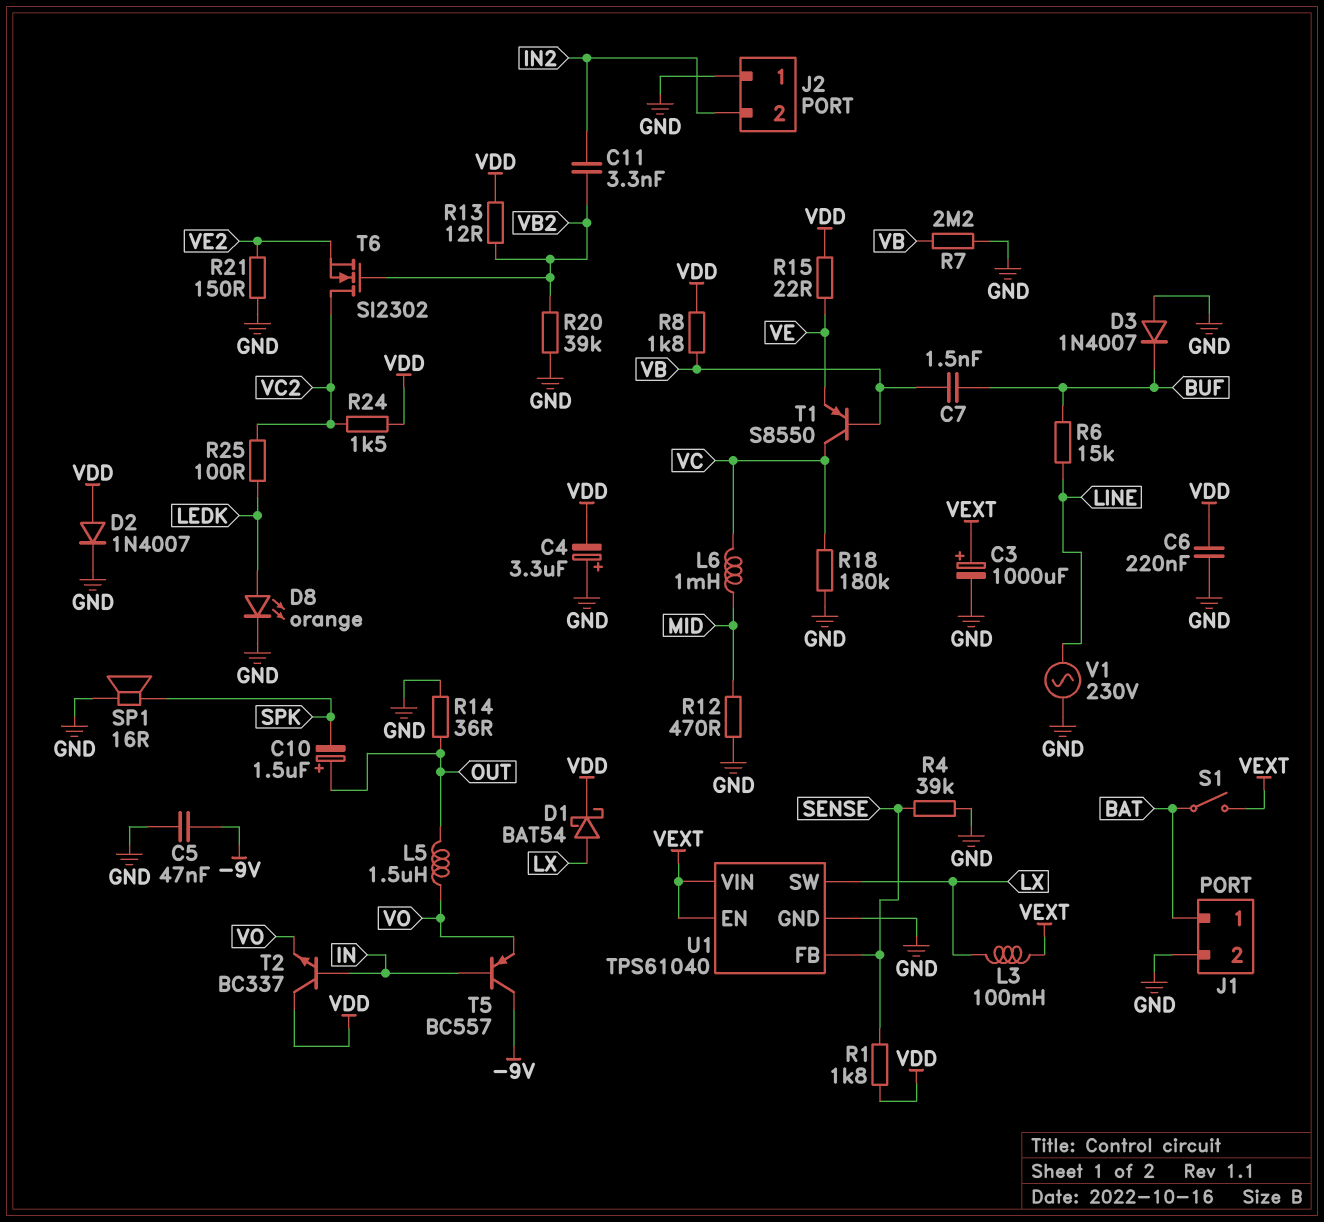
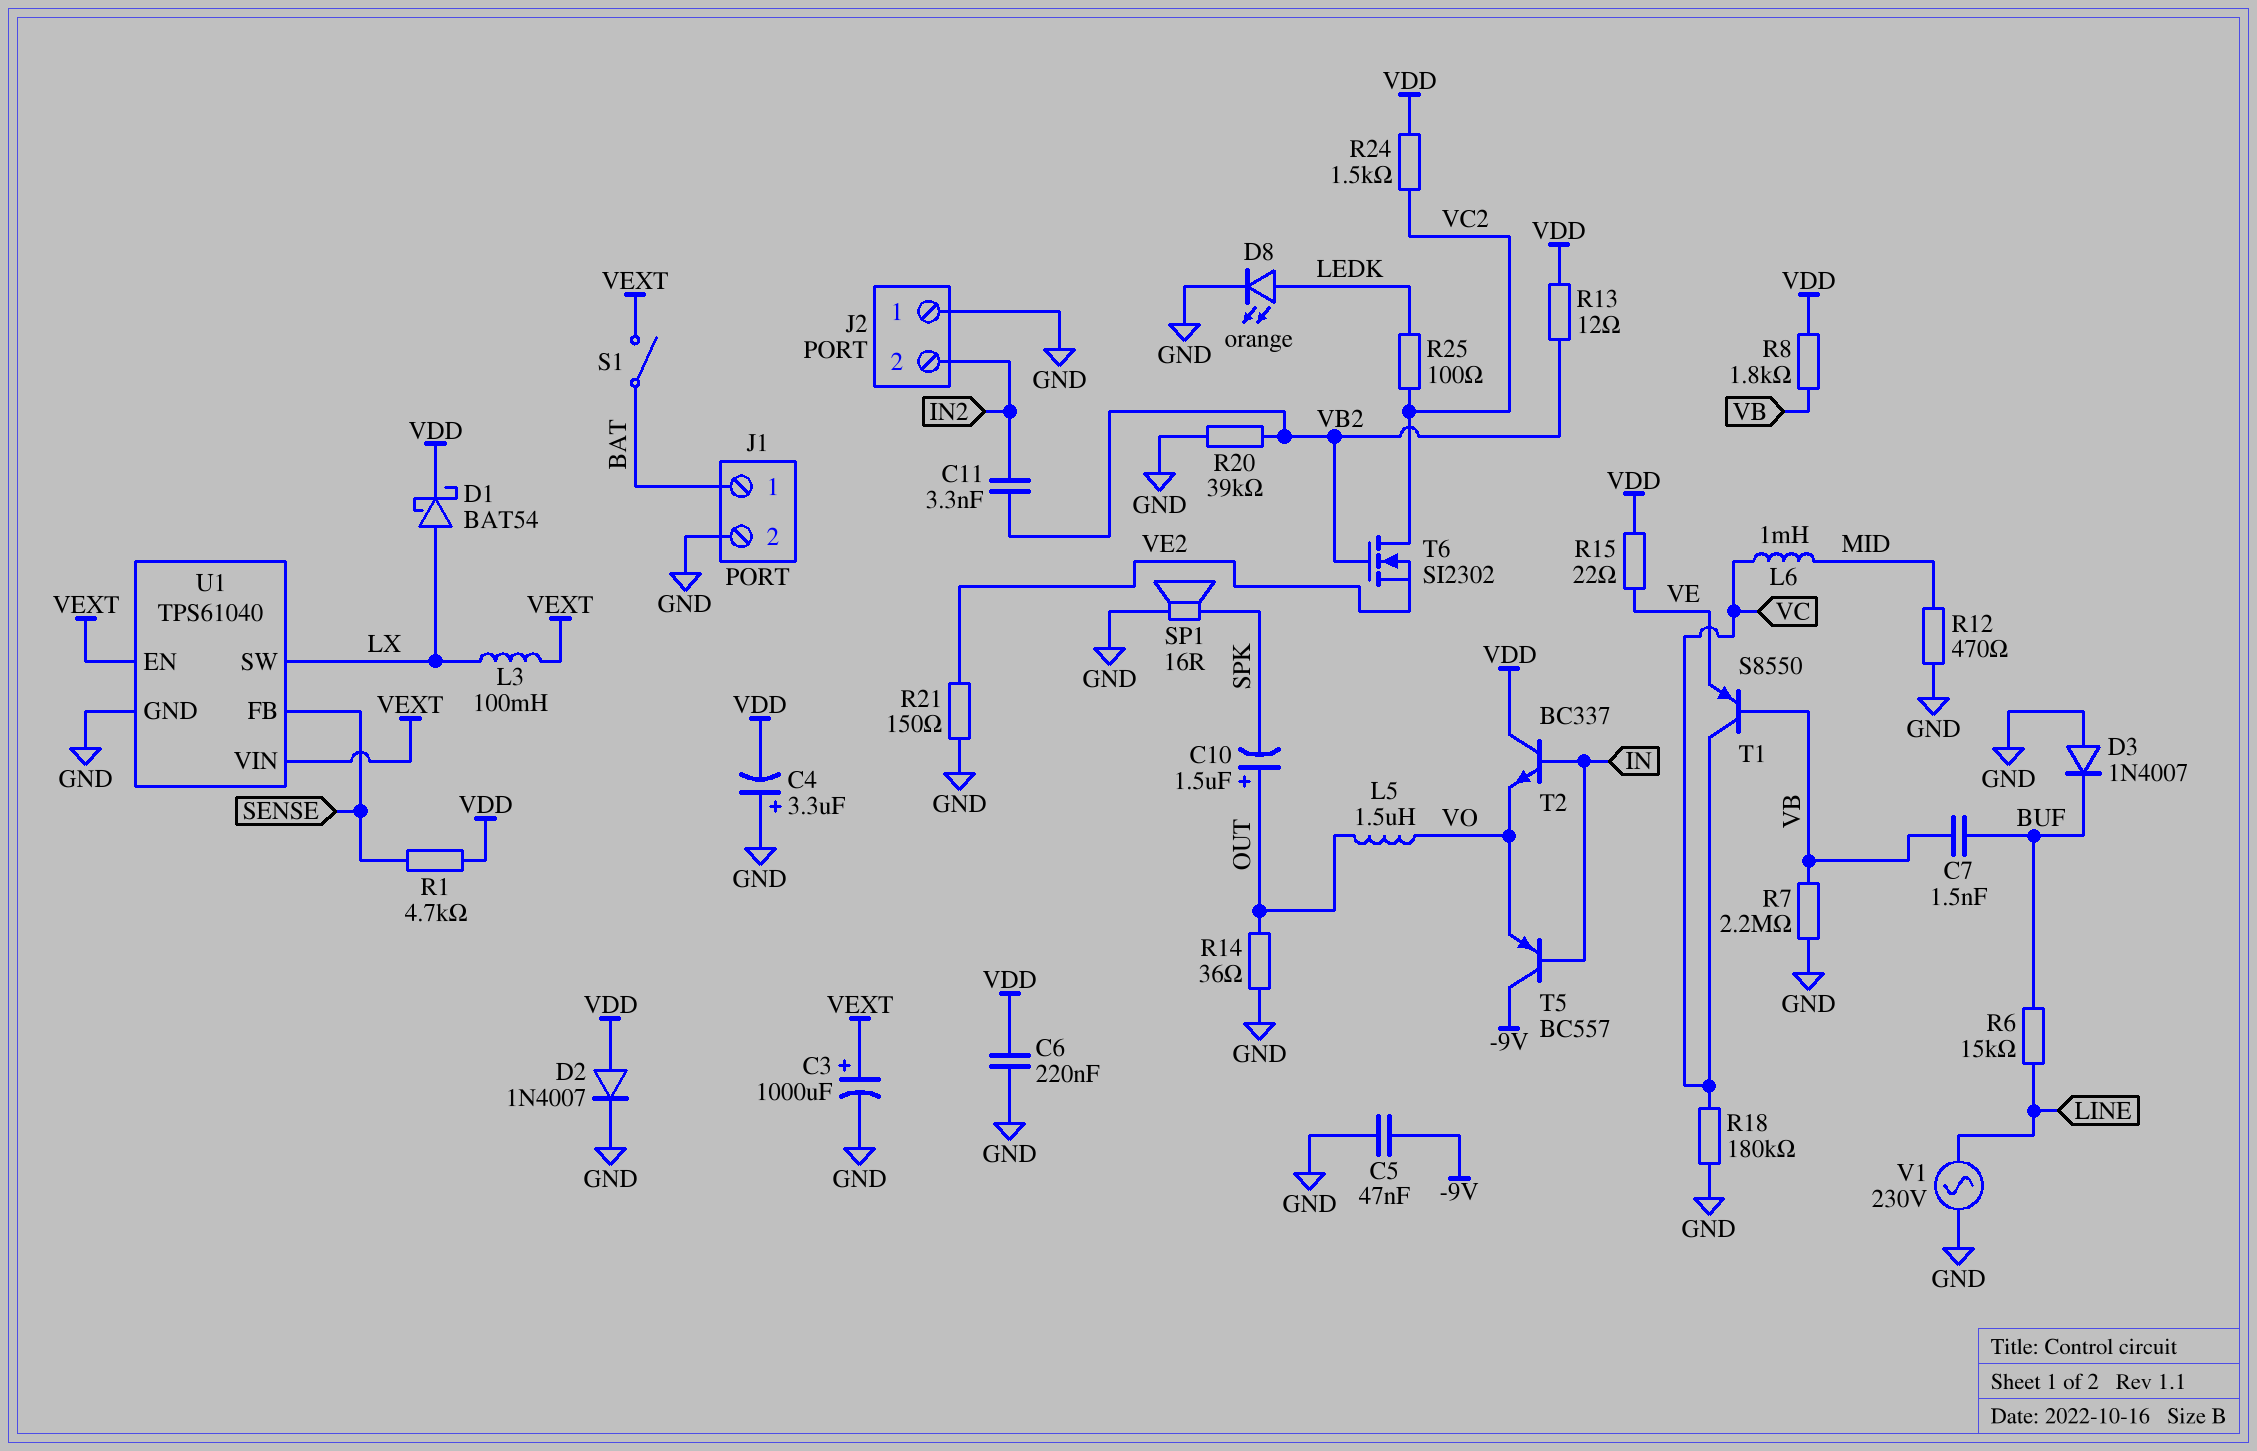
R1: 1.8k (SENSE, VDD) -> 4.7k (SENSE, VDD)
R4: 39k (GND, SENSE) -> none

